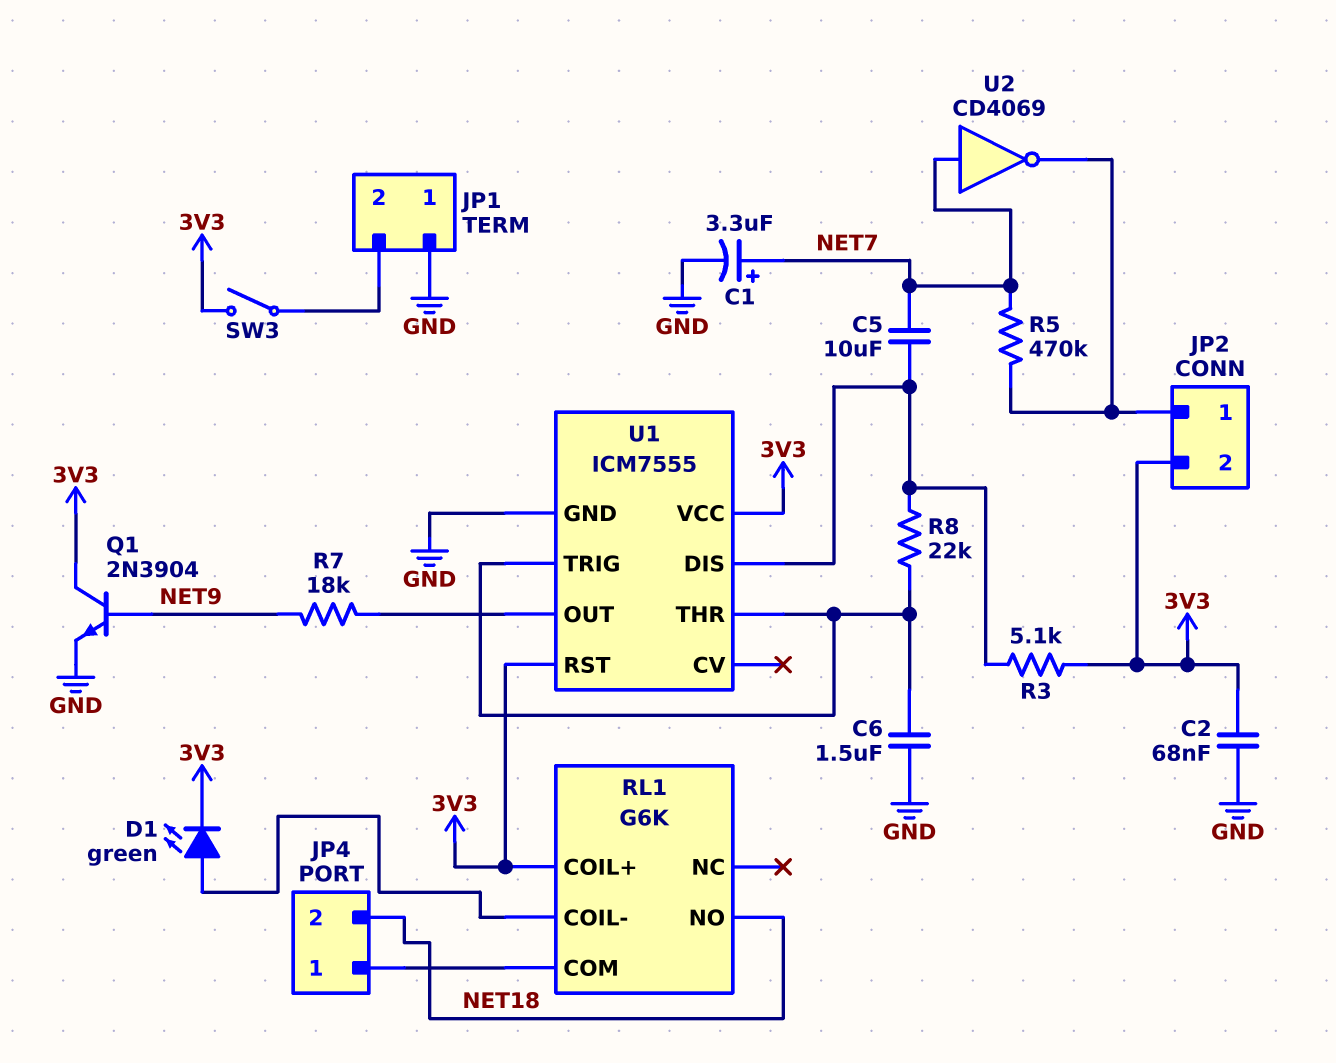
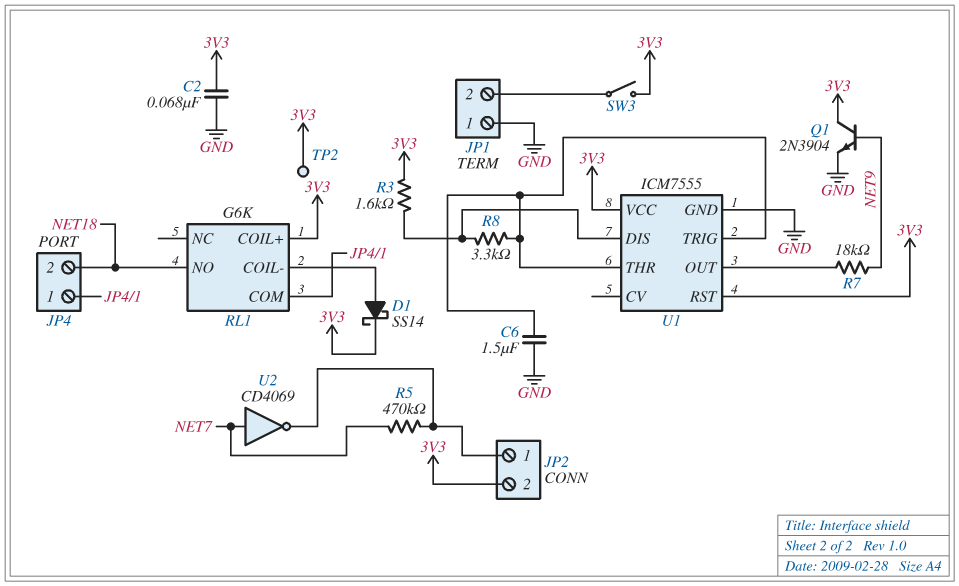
C1: 3.3uF (plus NET7, minus GND) -> none
C5: 10uF (NET7, U1/DIS) -> none
D1: LED green (A RL1/COIL-, K 3V3) -> schottky SS14 (A RL1/COIL-, K 3V3)
R3: 5.1k (3V3, U1/DIS) -> 1.6k (3V3, U1/DIS)
R8: 22k (U1/DIS, U1/THR) -> 3.3k (U1/DIS, U1/THR)
TP2: none -> test point (3V3)

